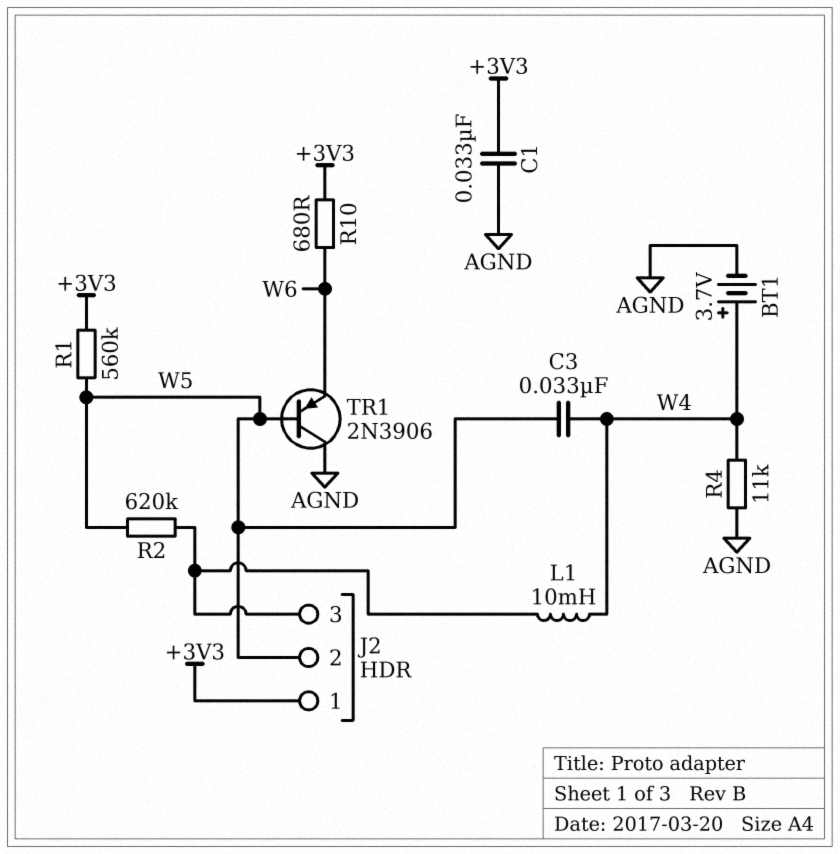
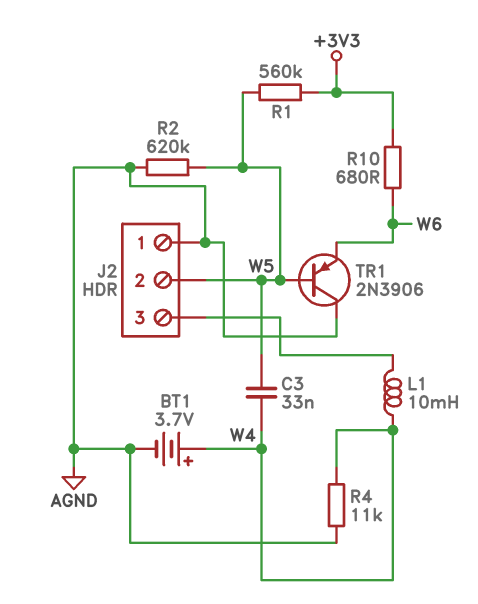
C1: 33nF (+3V3, AGND) -> none
J2 pin 1: +3V3 -> AGND
R2: 620k (J2/3, W5) -> 620k (AGND, W5)

